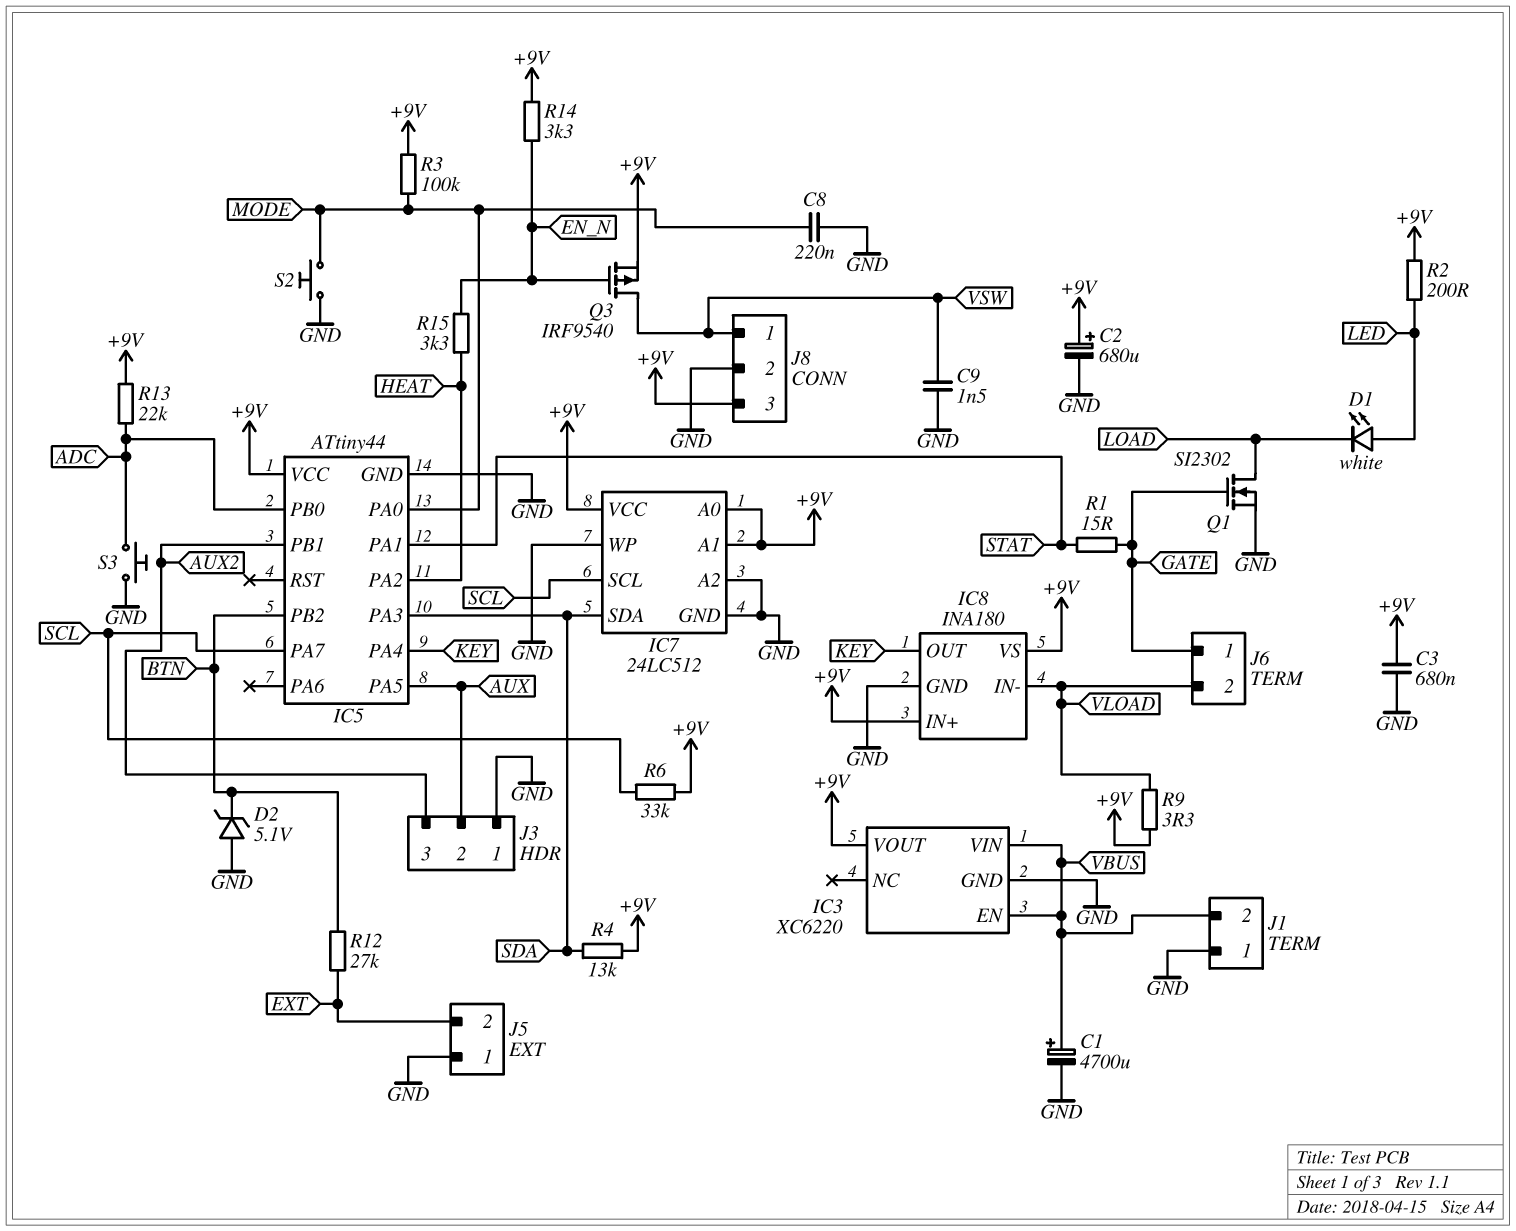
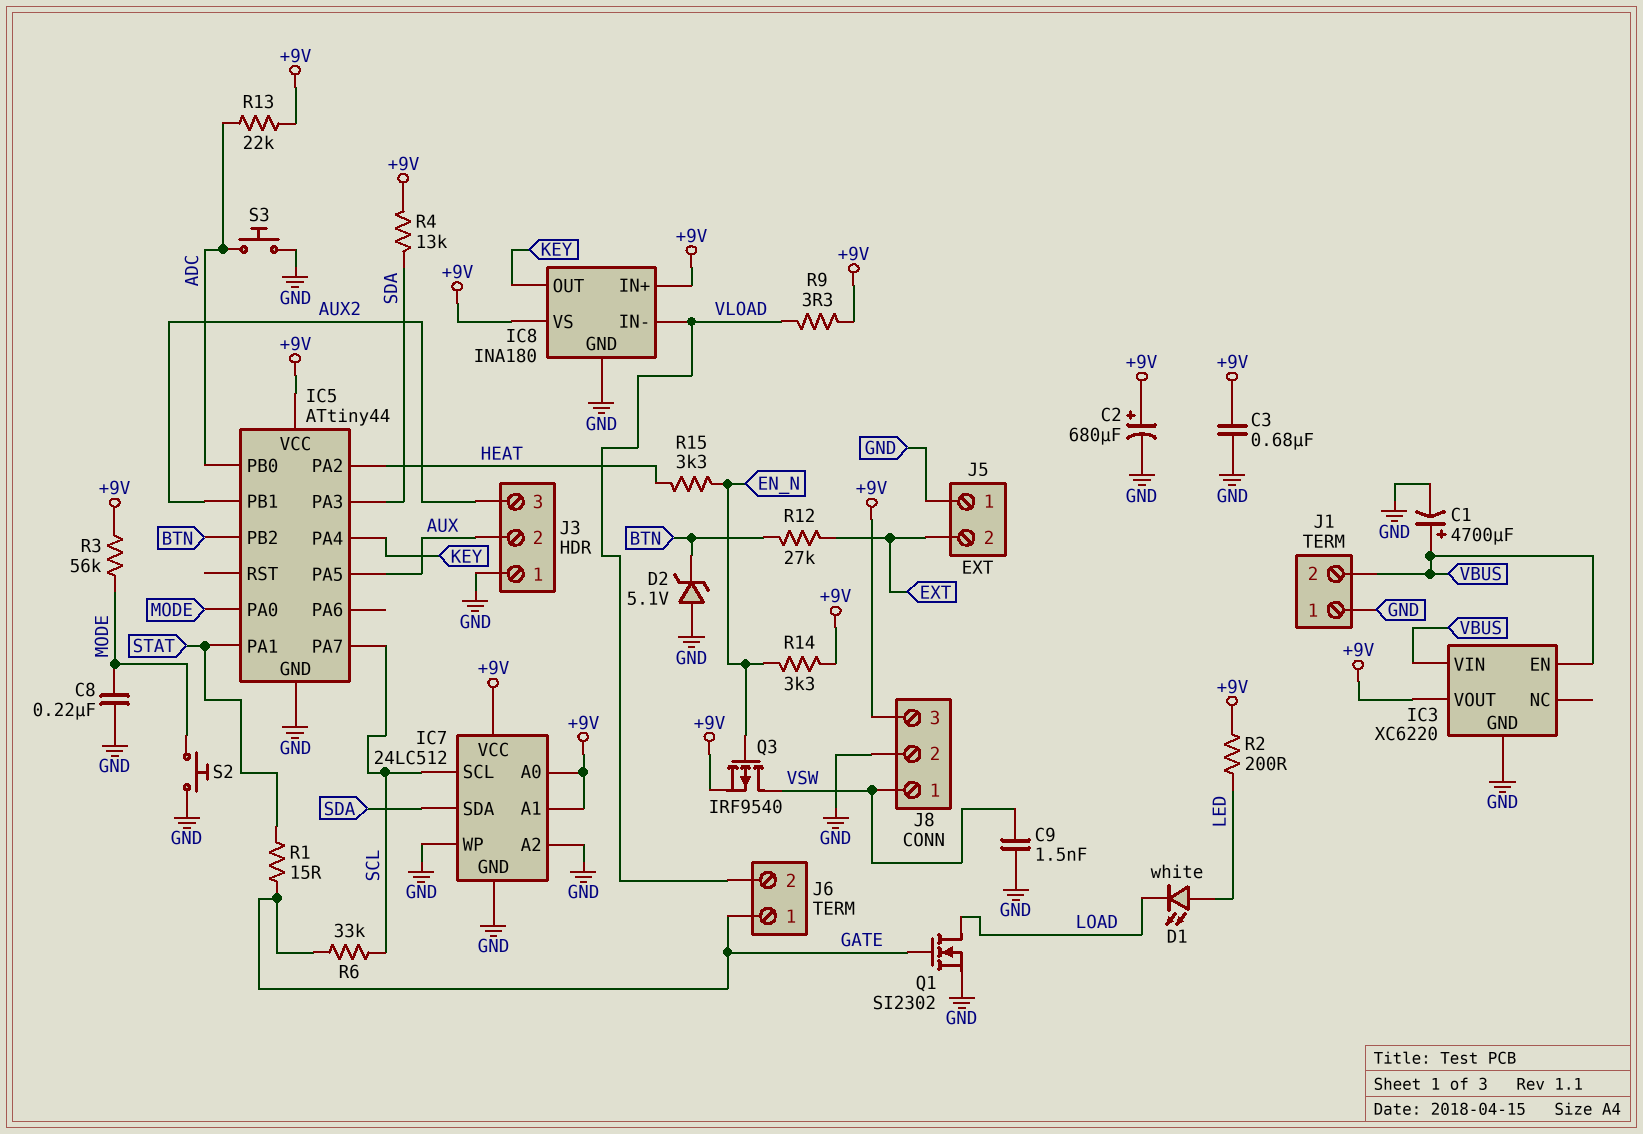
R3: 100k (+9V, MODE) -> 56k (+9V, MODE)
R6: 33k (+9V, SCL) -> 33k (GATE, SCL)

